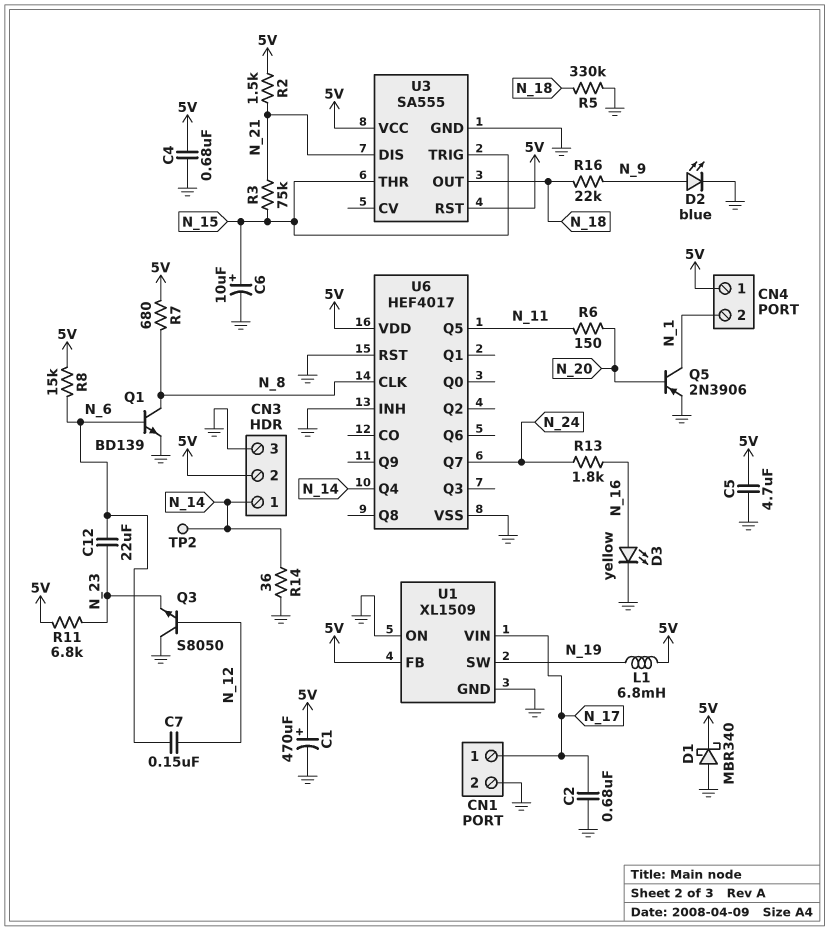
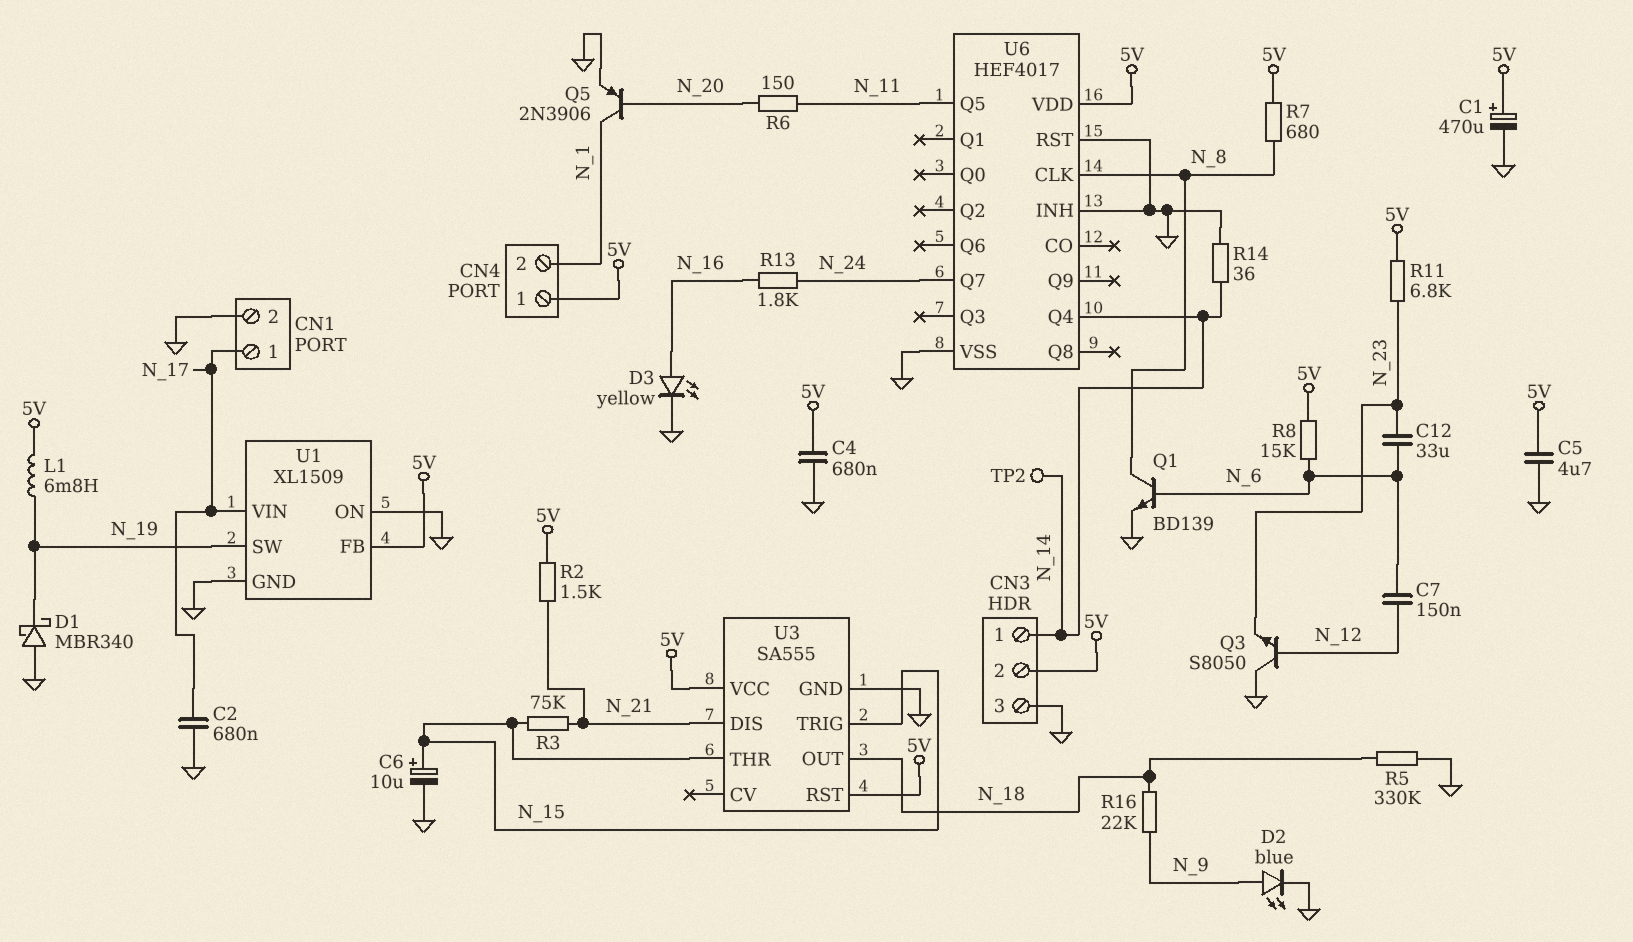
C12: 22uF (N_6, N_23) -> 33uF (N_6, N_23)
D1: schottky MBR340 (A GND, K 5V) -> schottky MBR340 (A GND, K N_19)

